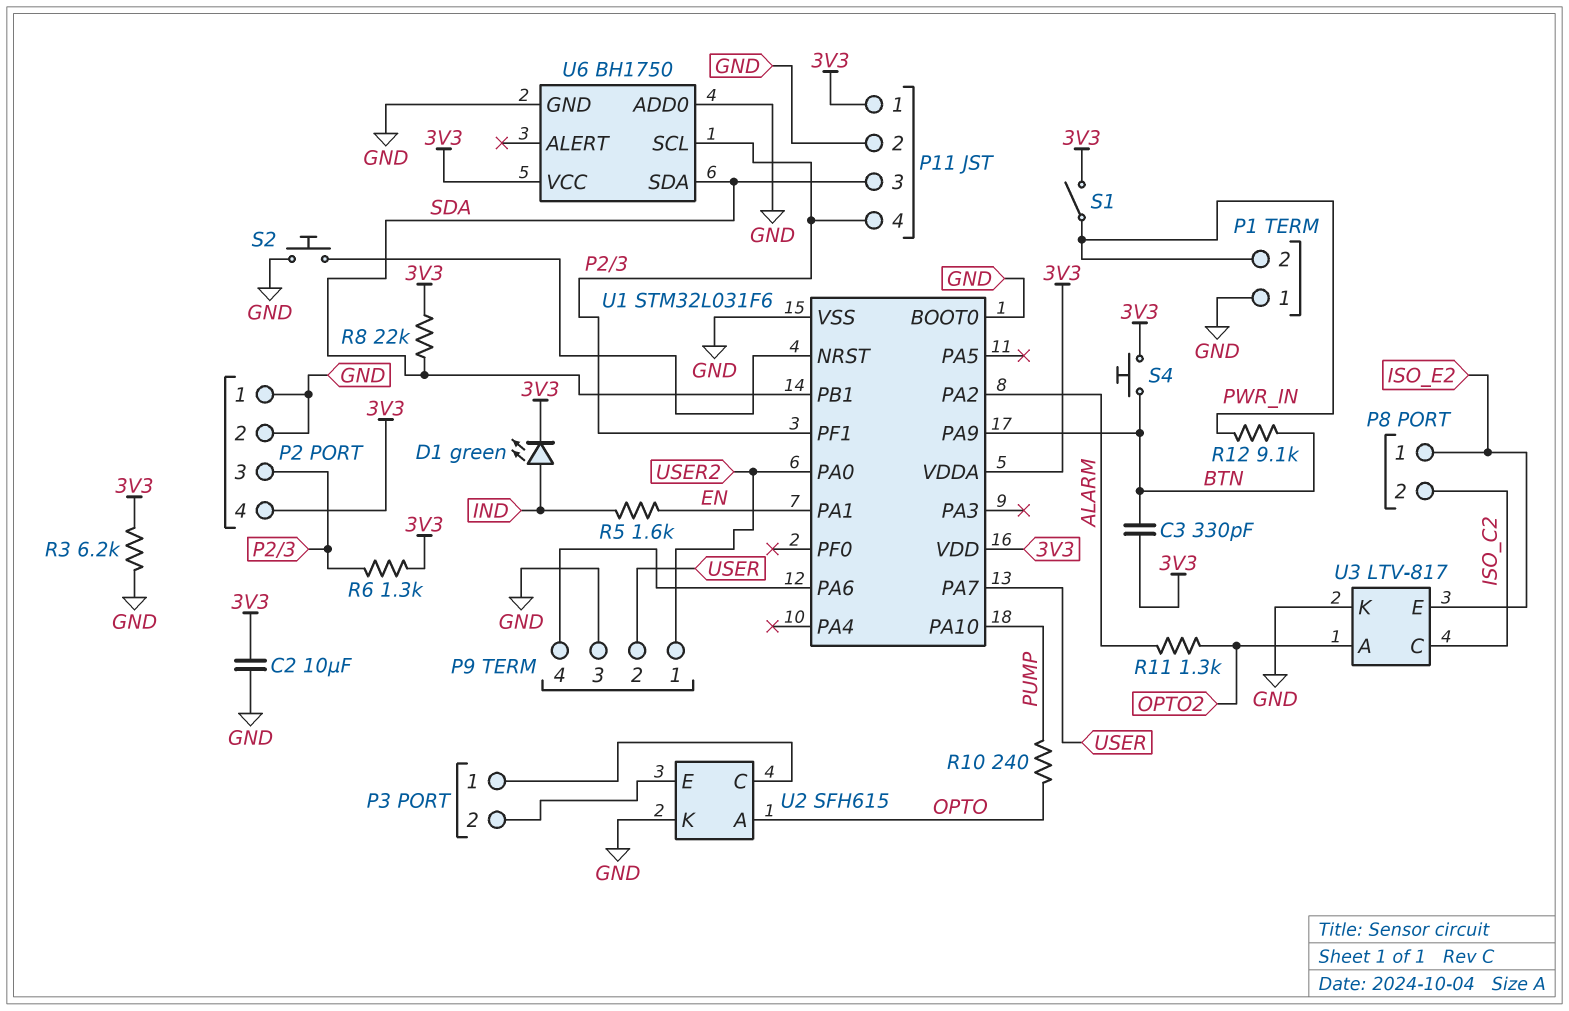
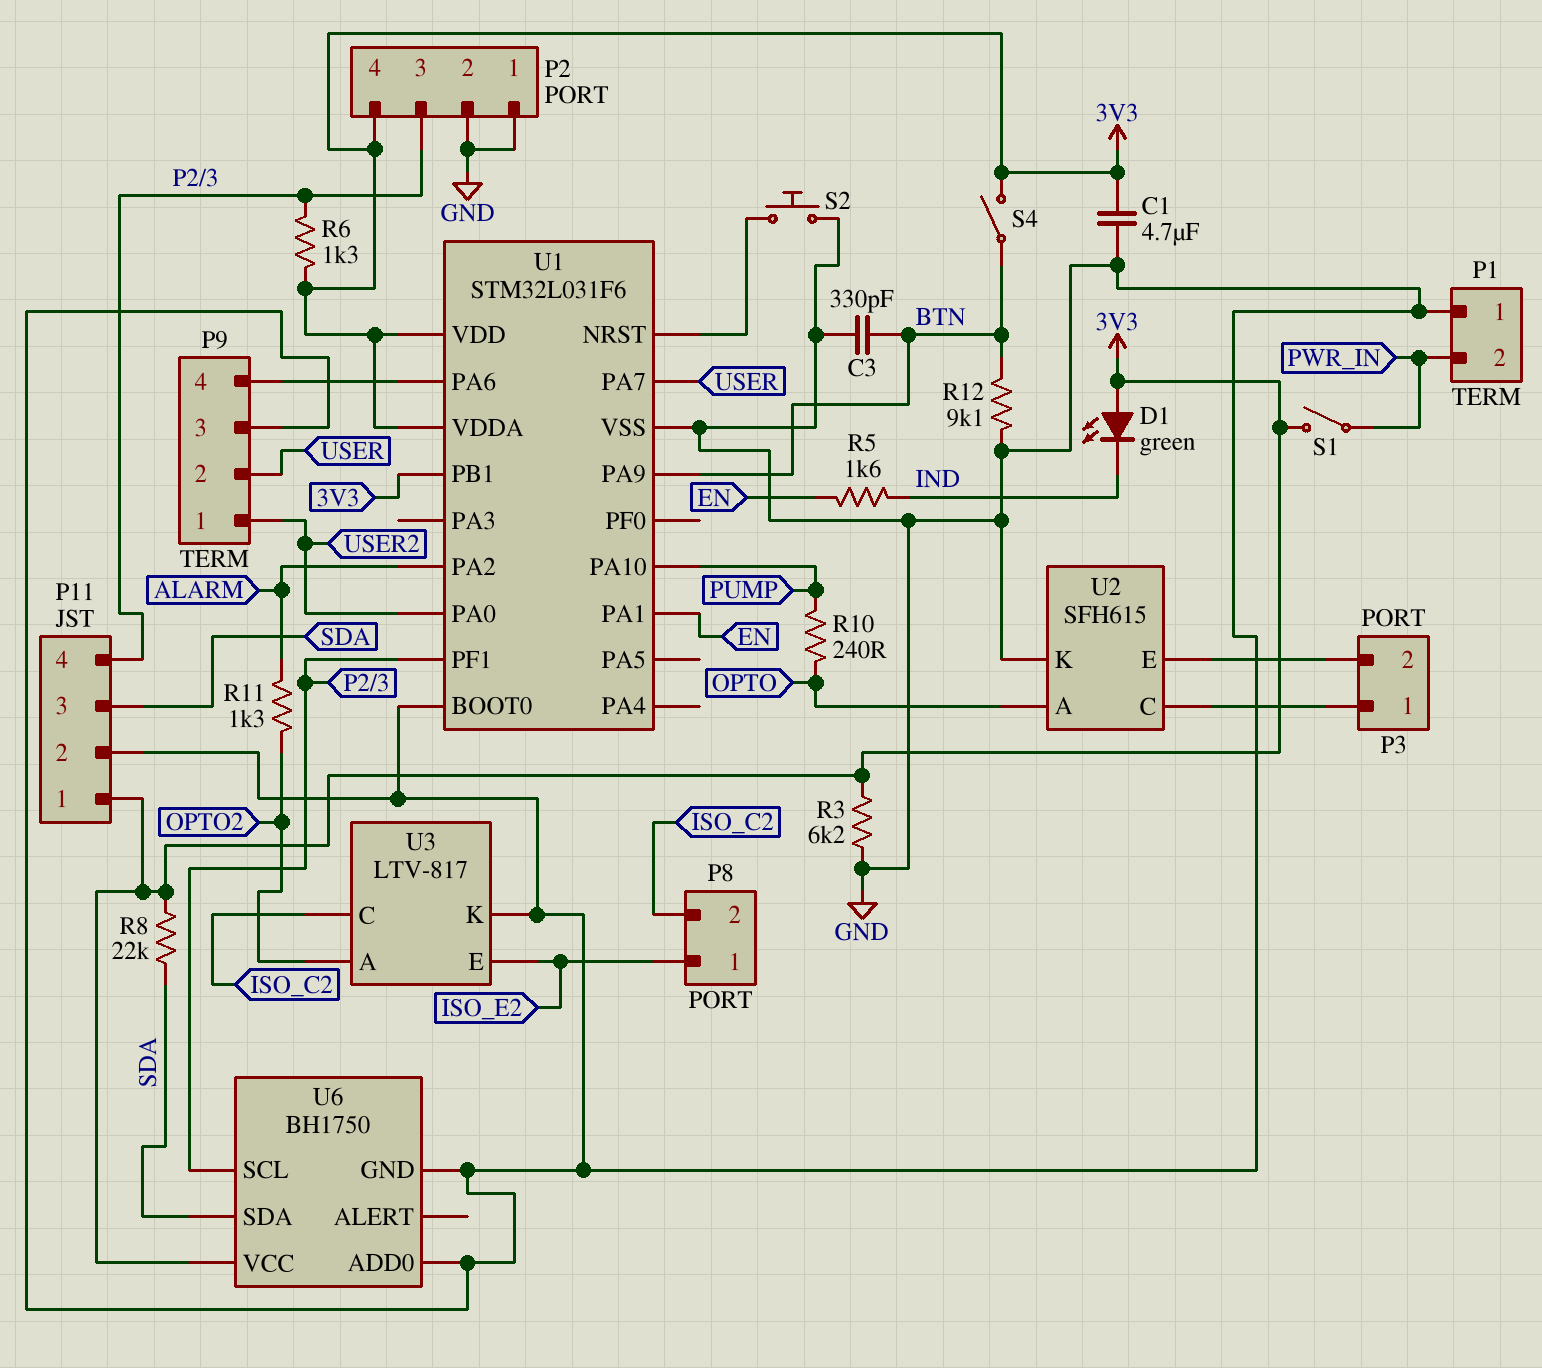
C1: none -> 4.7uF (3V3, GND)
C2: 10uF (3V3, GND) -> none
C3: 330pF (3V3, BTN) -> 330pF (BTN, GND)
D1: LED green (A IND, K 3V3) -> LED green (A 3V3, K IND)
R12: 9.1k (BTN, PWR_IN) -> 9.1k (BTN, GND)
S4: button (3V3, BTN) -> switch (3V3, BTN)
U1 pin PB1: SDA -> 3V3

